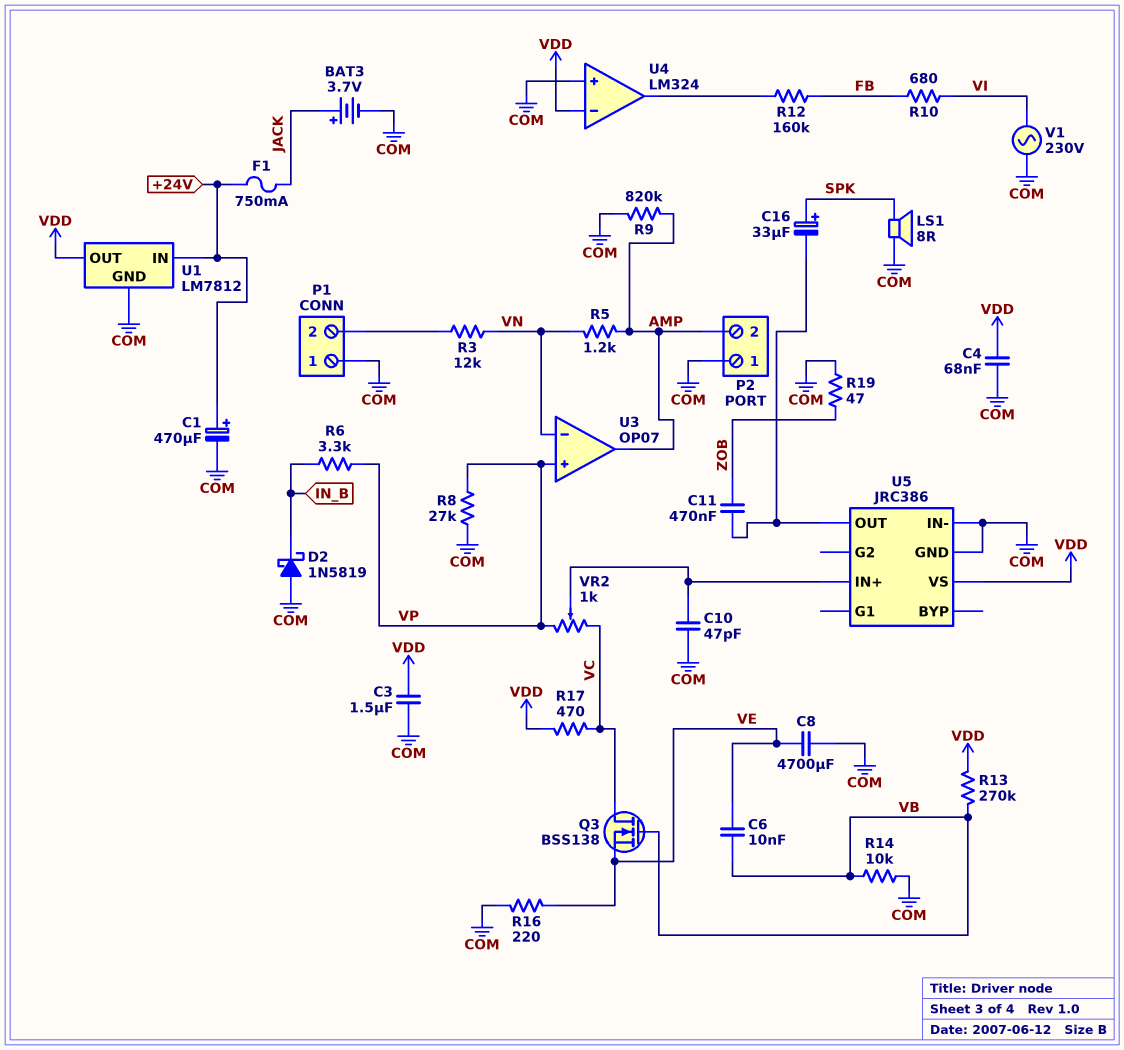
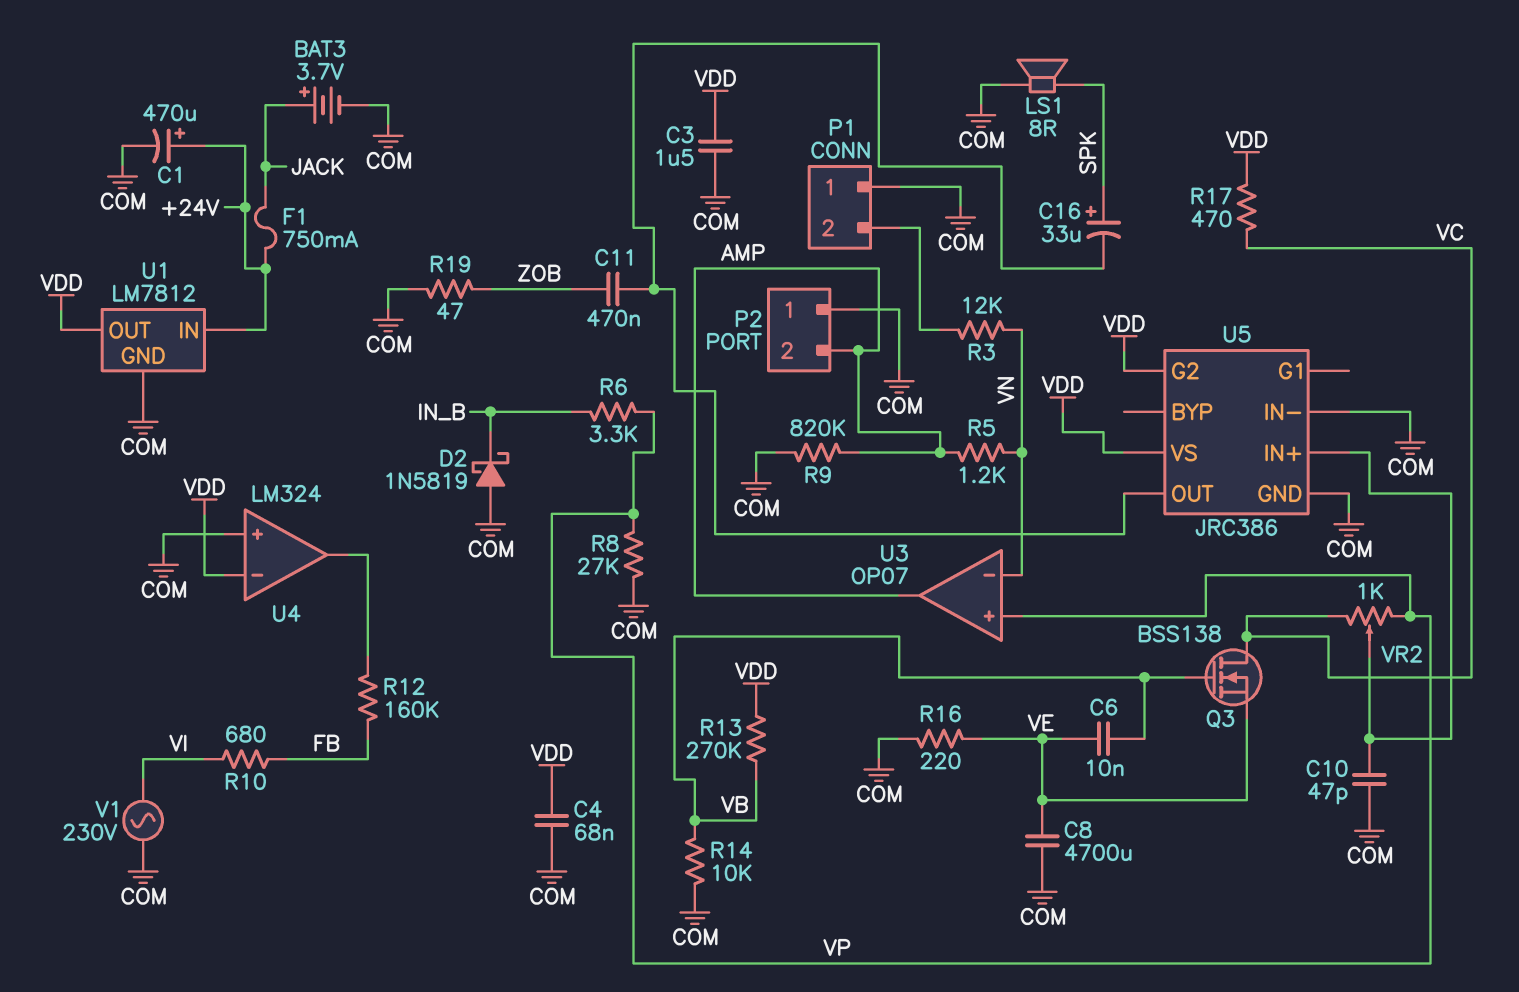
U5 pin G2: none -> VDD

